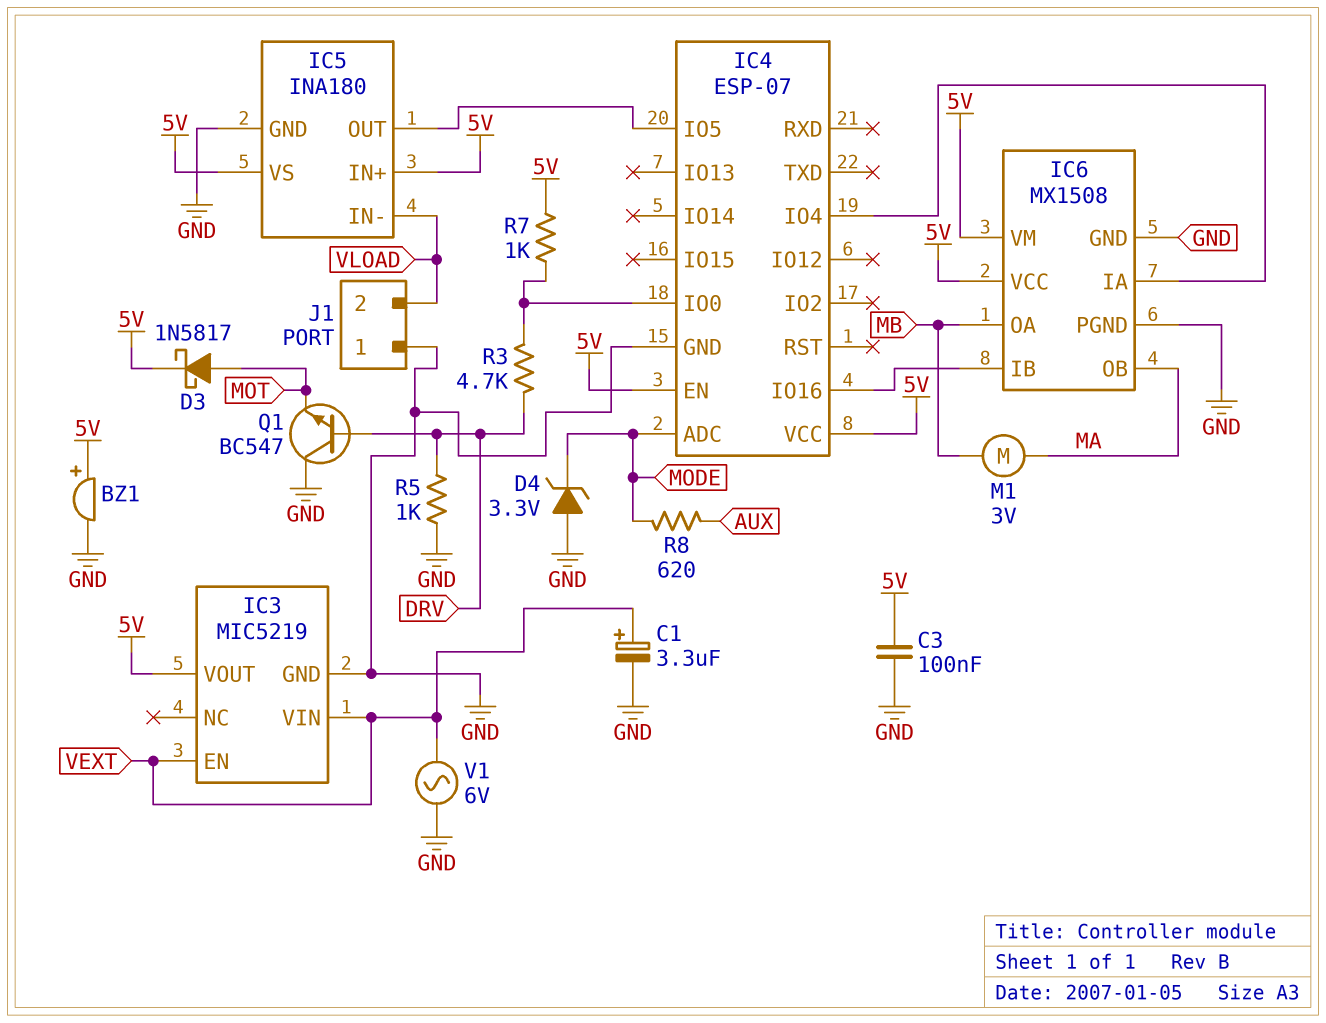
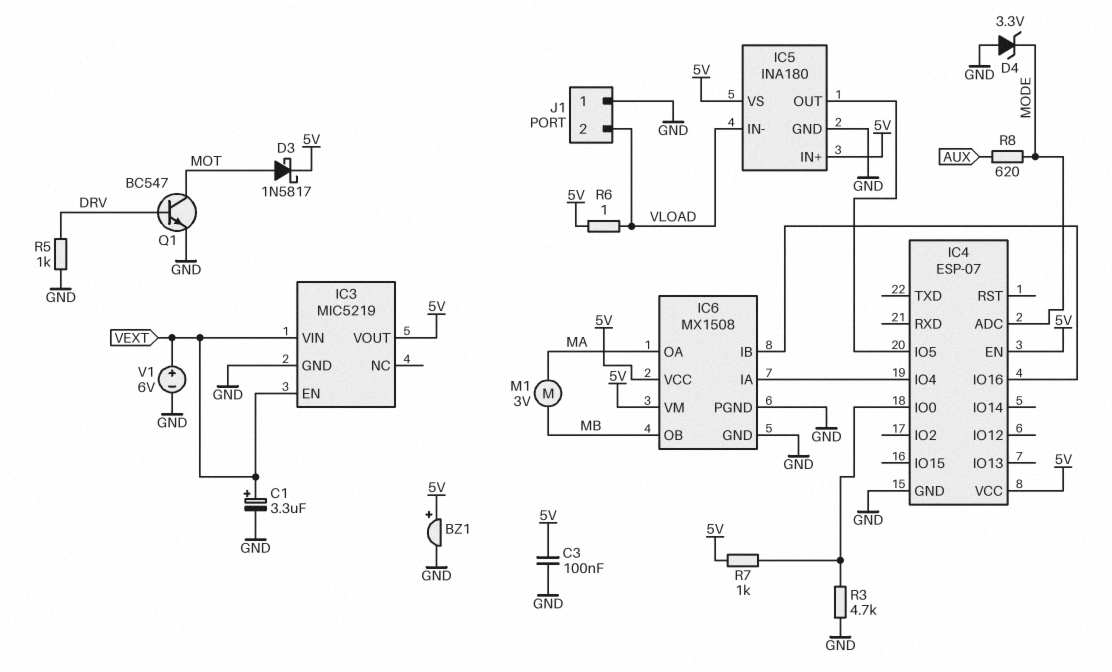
IC6 pin OA: MB -> MA
IC6 pin OB: MA -> MB
Q1: NPN BC547 (B DRV, C GND, E MOT) -> NPN BC547 (B DRV, C MOT, E GND)
R3: 4.7k (DRV, IC4/IO0) -> 4.7k (GND, IC4/IO0)
R6: none -> 1 (5V, VLOAD)
V1: AC 6V (GND, VEXT) -> 6V (plus VEXT, minus GND)

